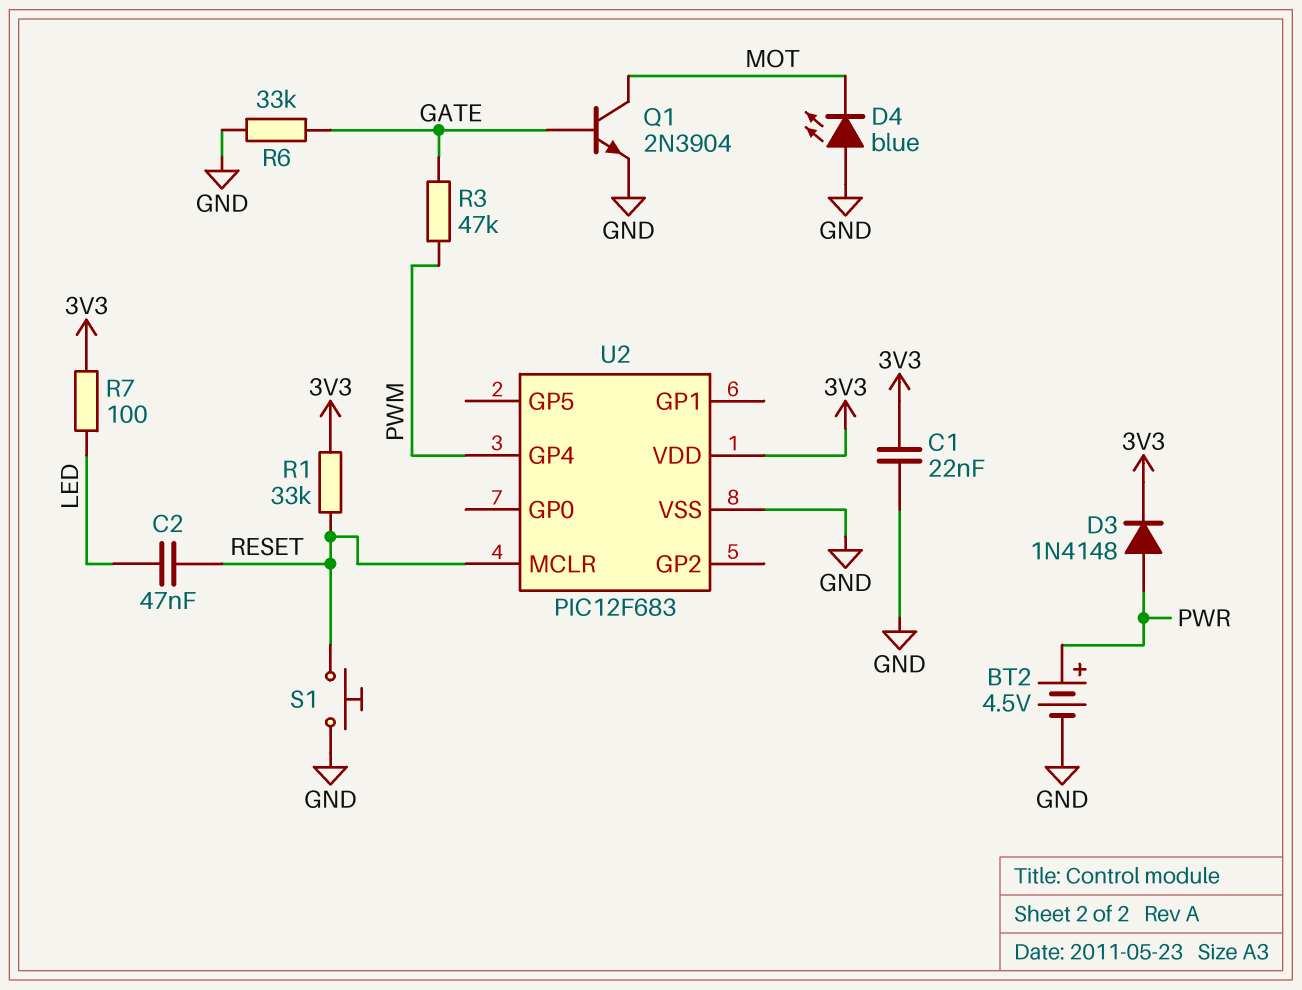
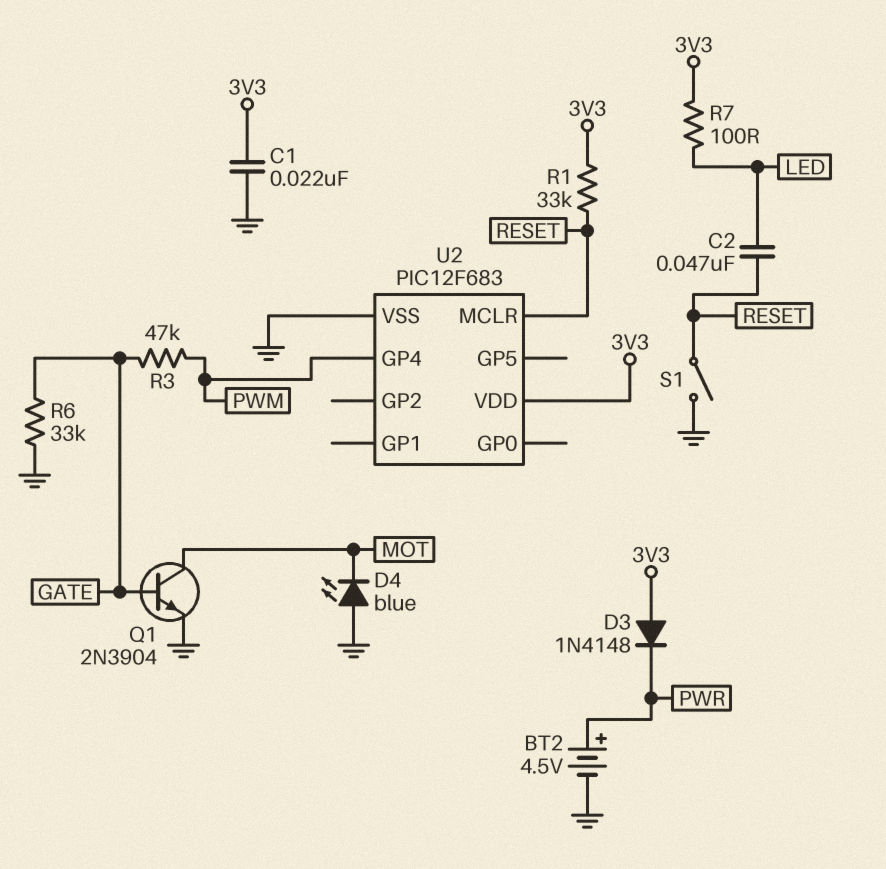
D3: diode 1N4148 (A PWR, K 3V3) -> diode 1N4148 (A 3V3, K PWR)
S1: button (GND, RESET) -> switch (GND, RESET)

